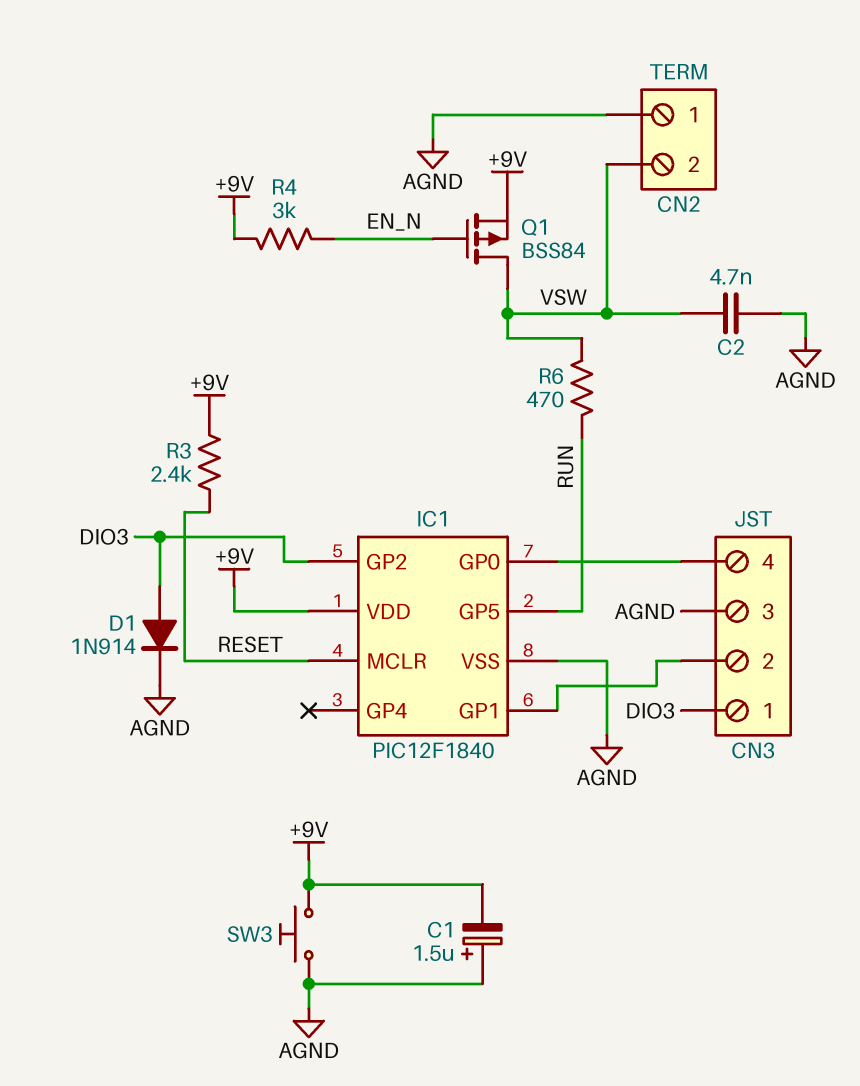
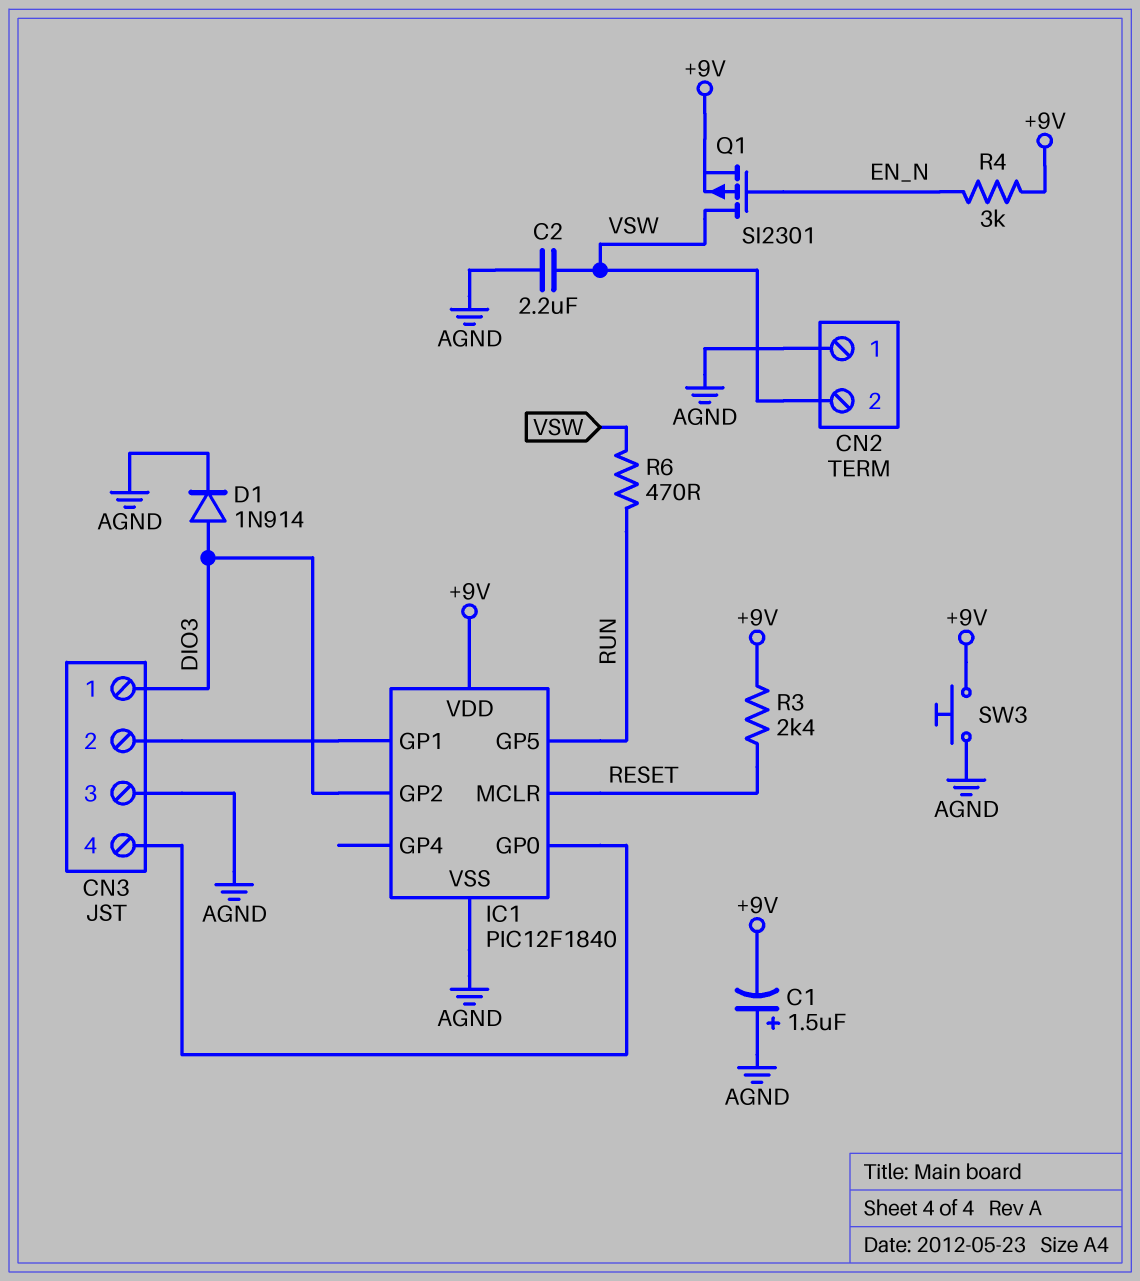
C2: 4.7nF (AGND, VSW) -> 2.2uF (AGND, VSW)
Q1: PMOS BSS84 (G EN_N, D VSW, S +9V) -> PMOS SI2301 (G EN_N, D VSW, S +9V)

